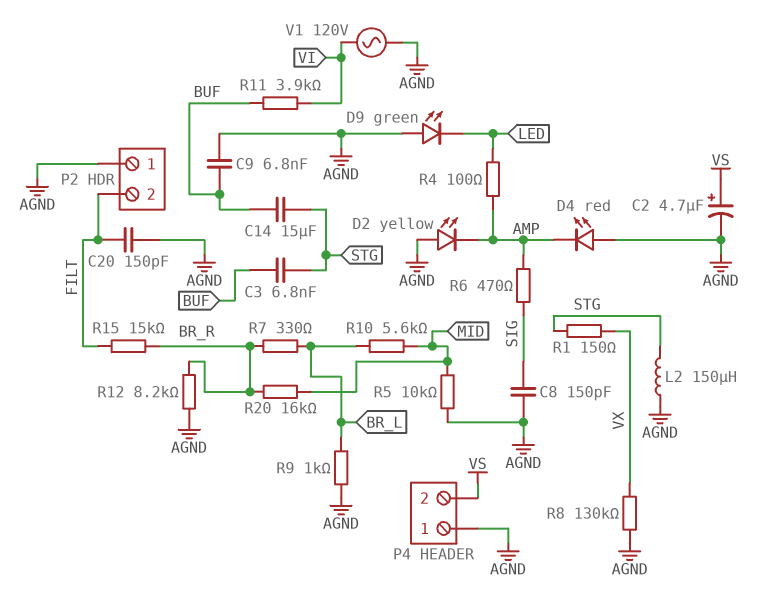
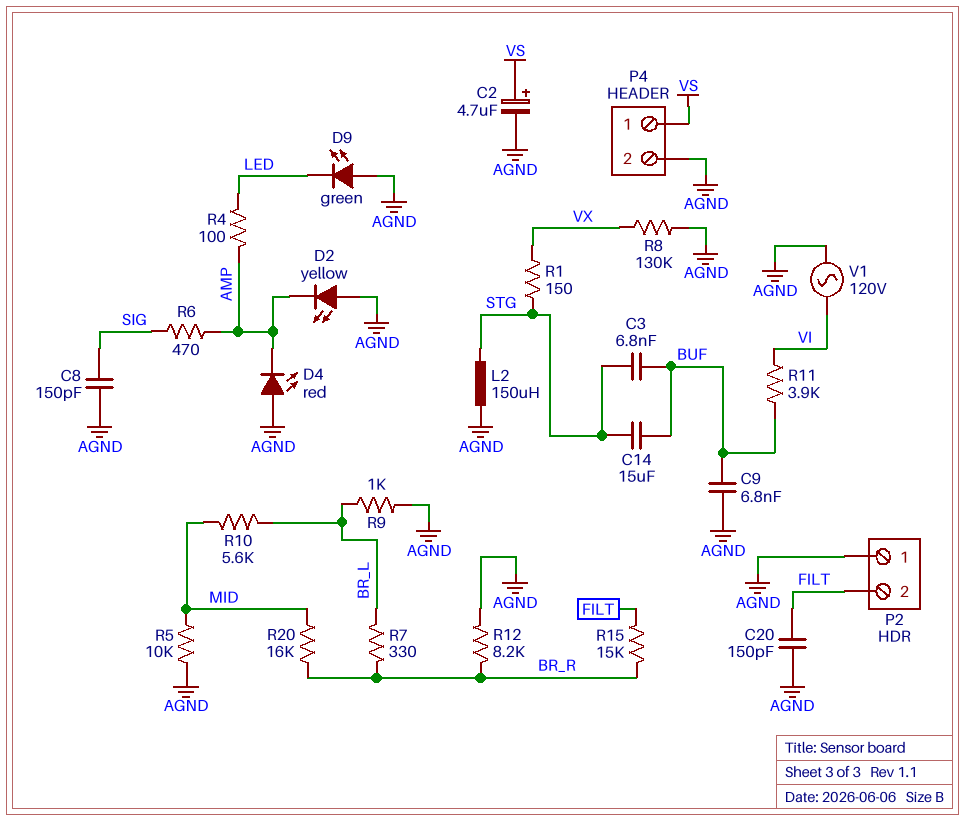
P4 pin 1: AGND -> VS
P4 pin 2: VS -> AGND

